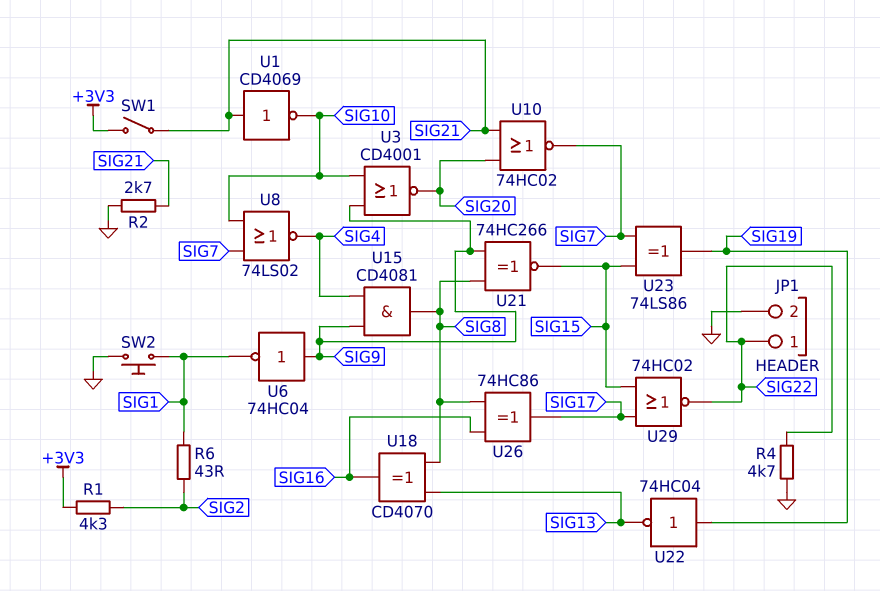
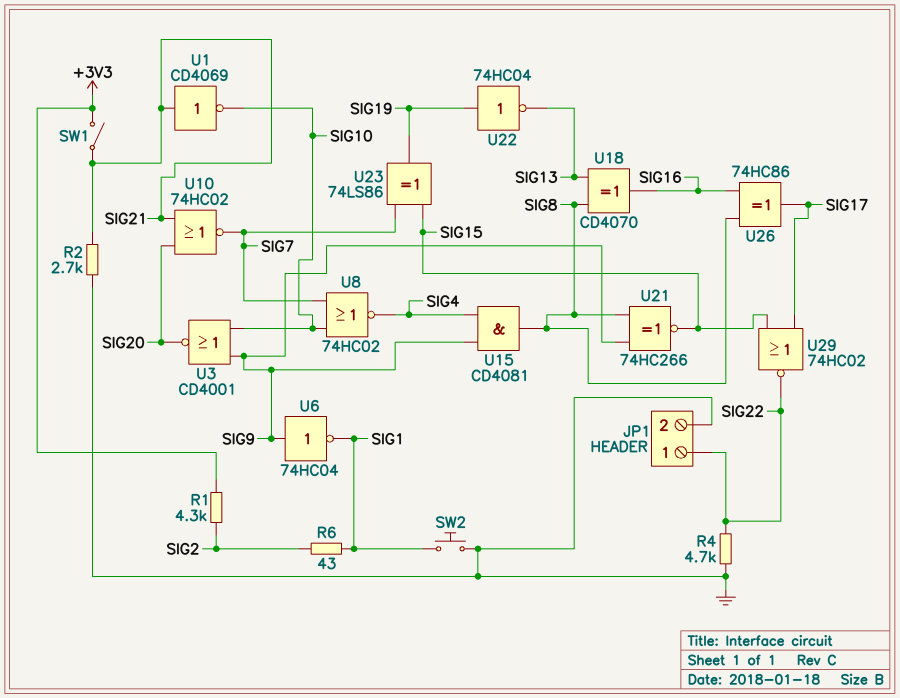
U8: NOR 74LS02 (in SIG7, in SIG10, out SIG4) -> NOR 74HC02 (in SIG7, in SIG10, out SIG4)

